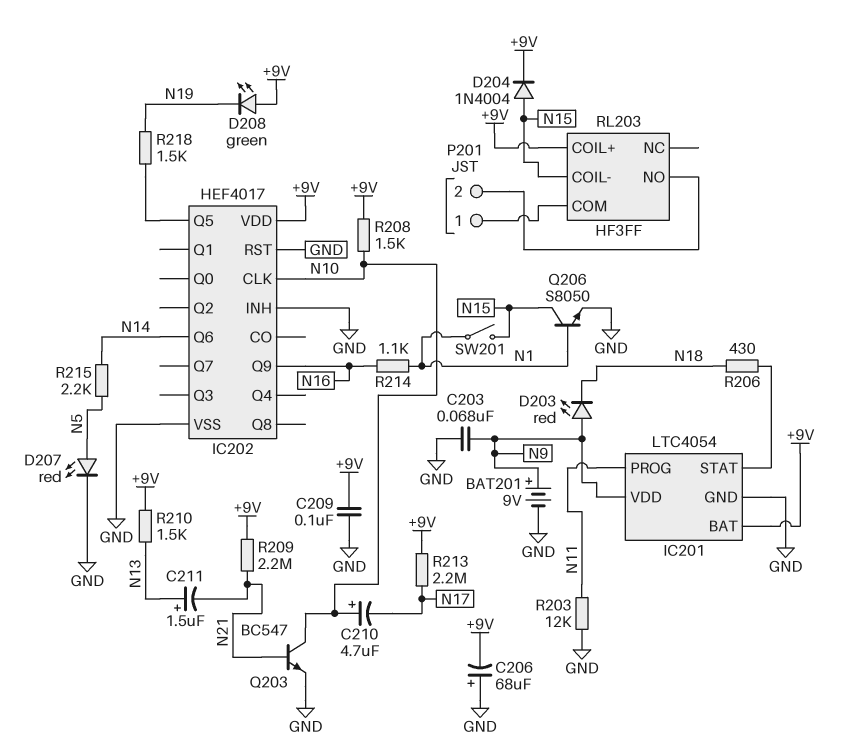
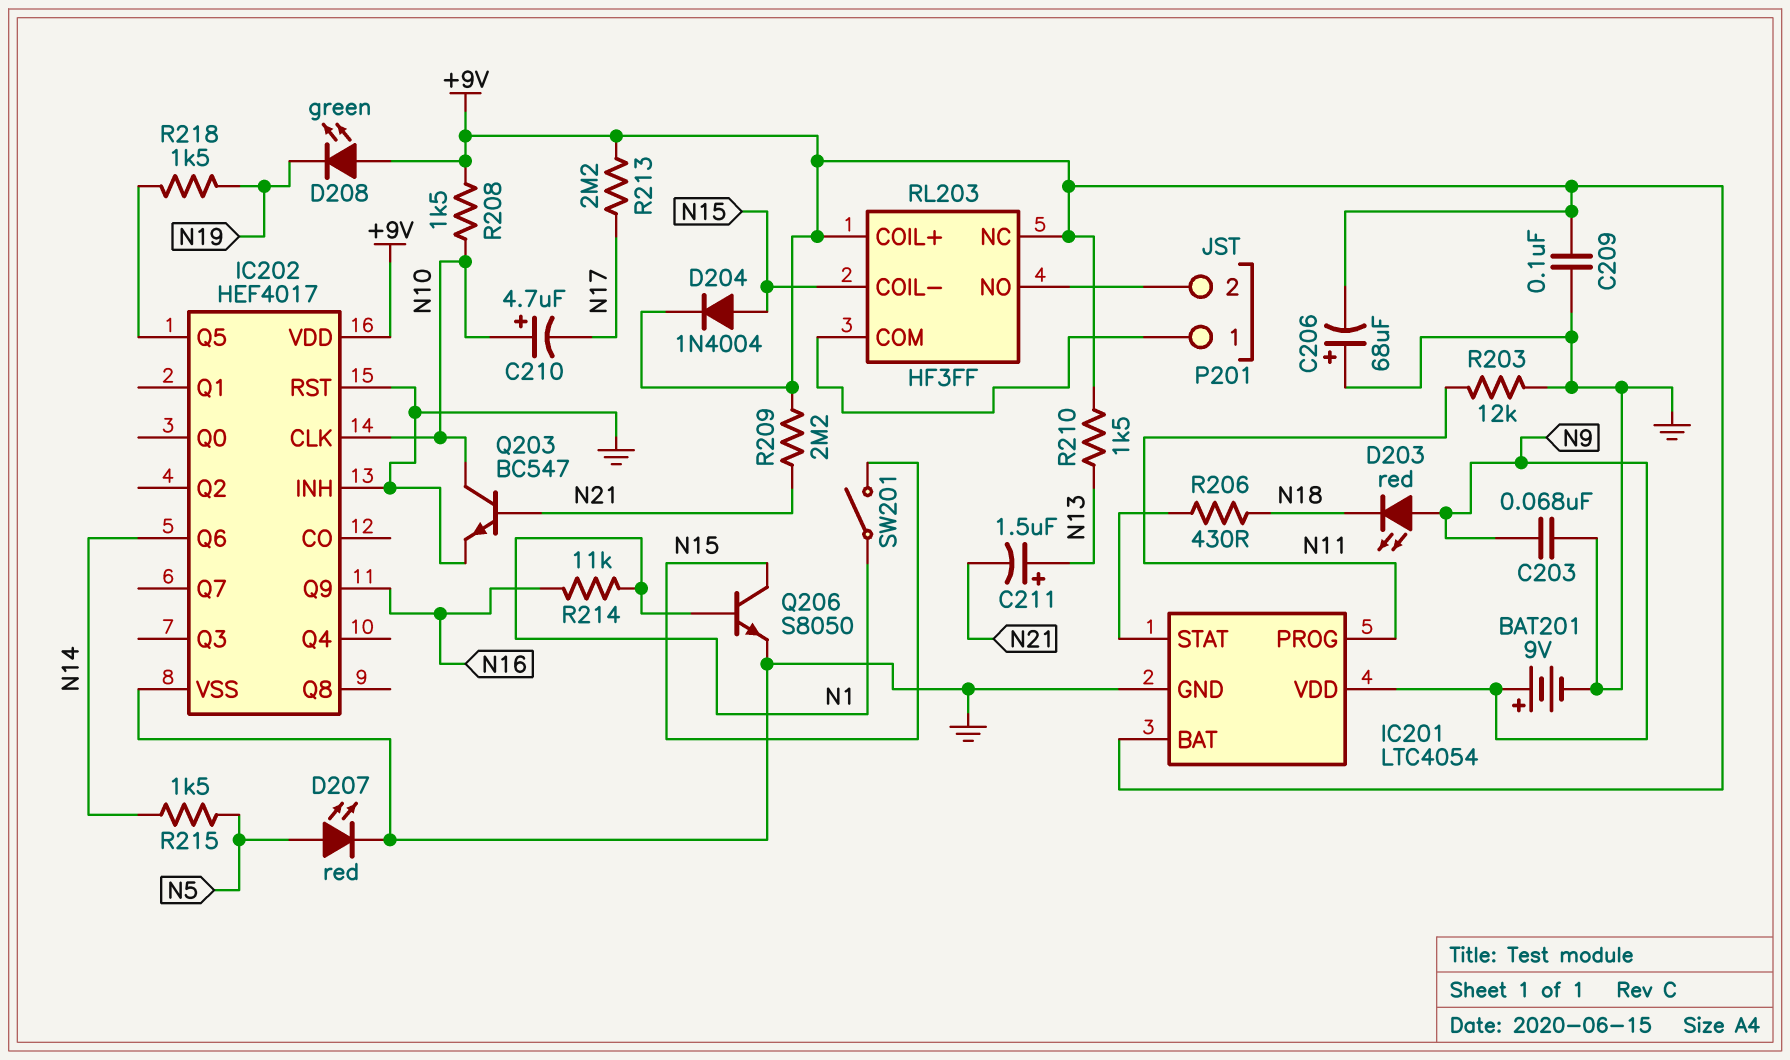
R214: 1.1k (N1, N16) -> 11k (N1, N16)
R215: 2.2k (N5, N14) -> 1.5k (N5, N14)
RL203 pin NC: none -> +9V

